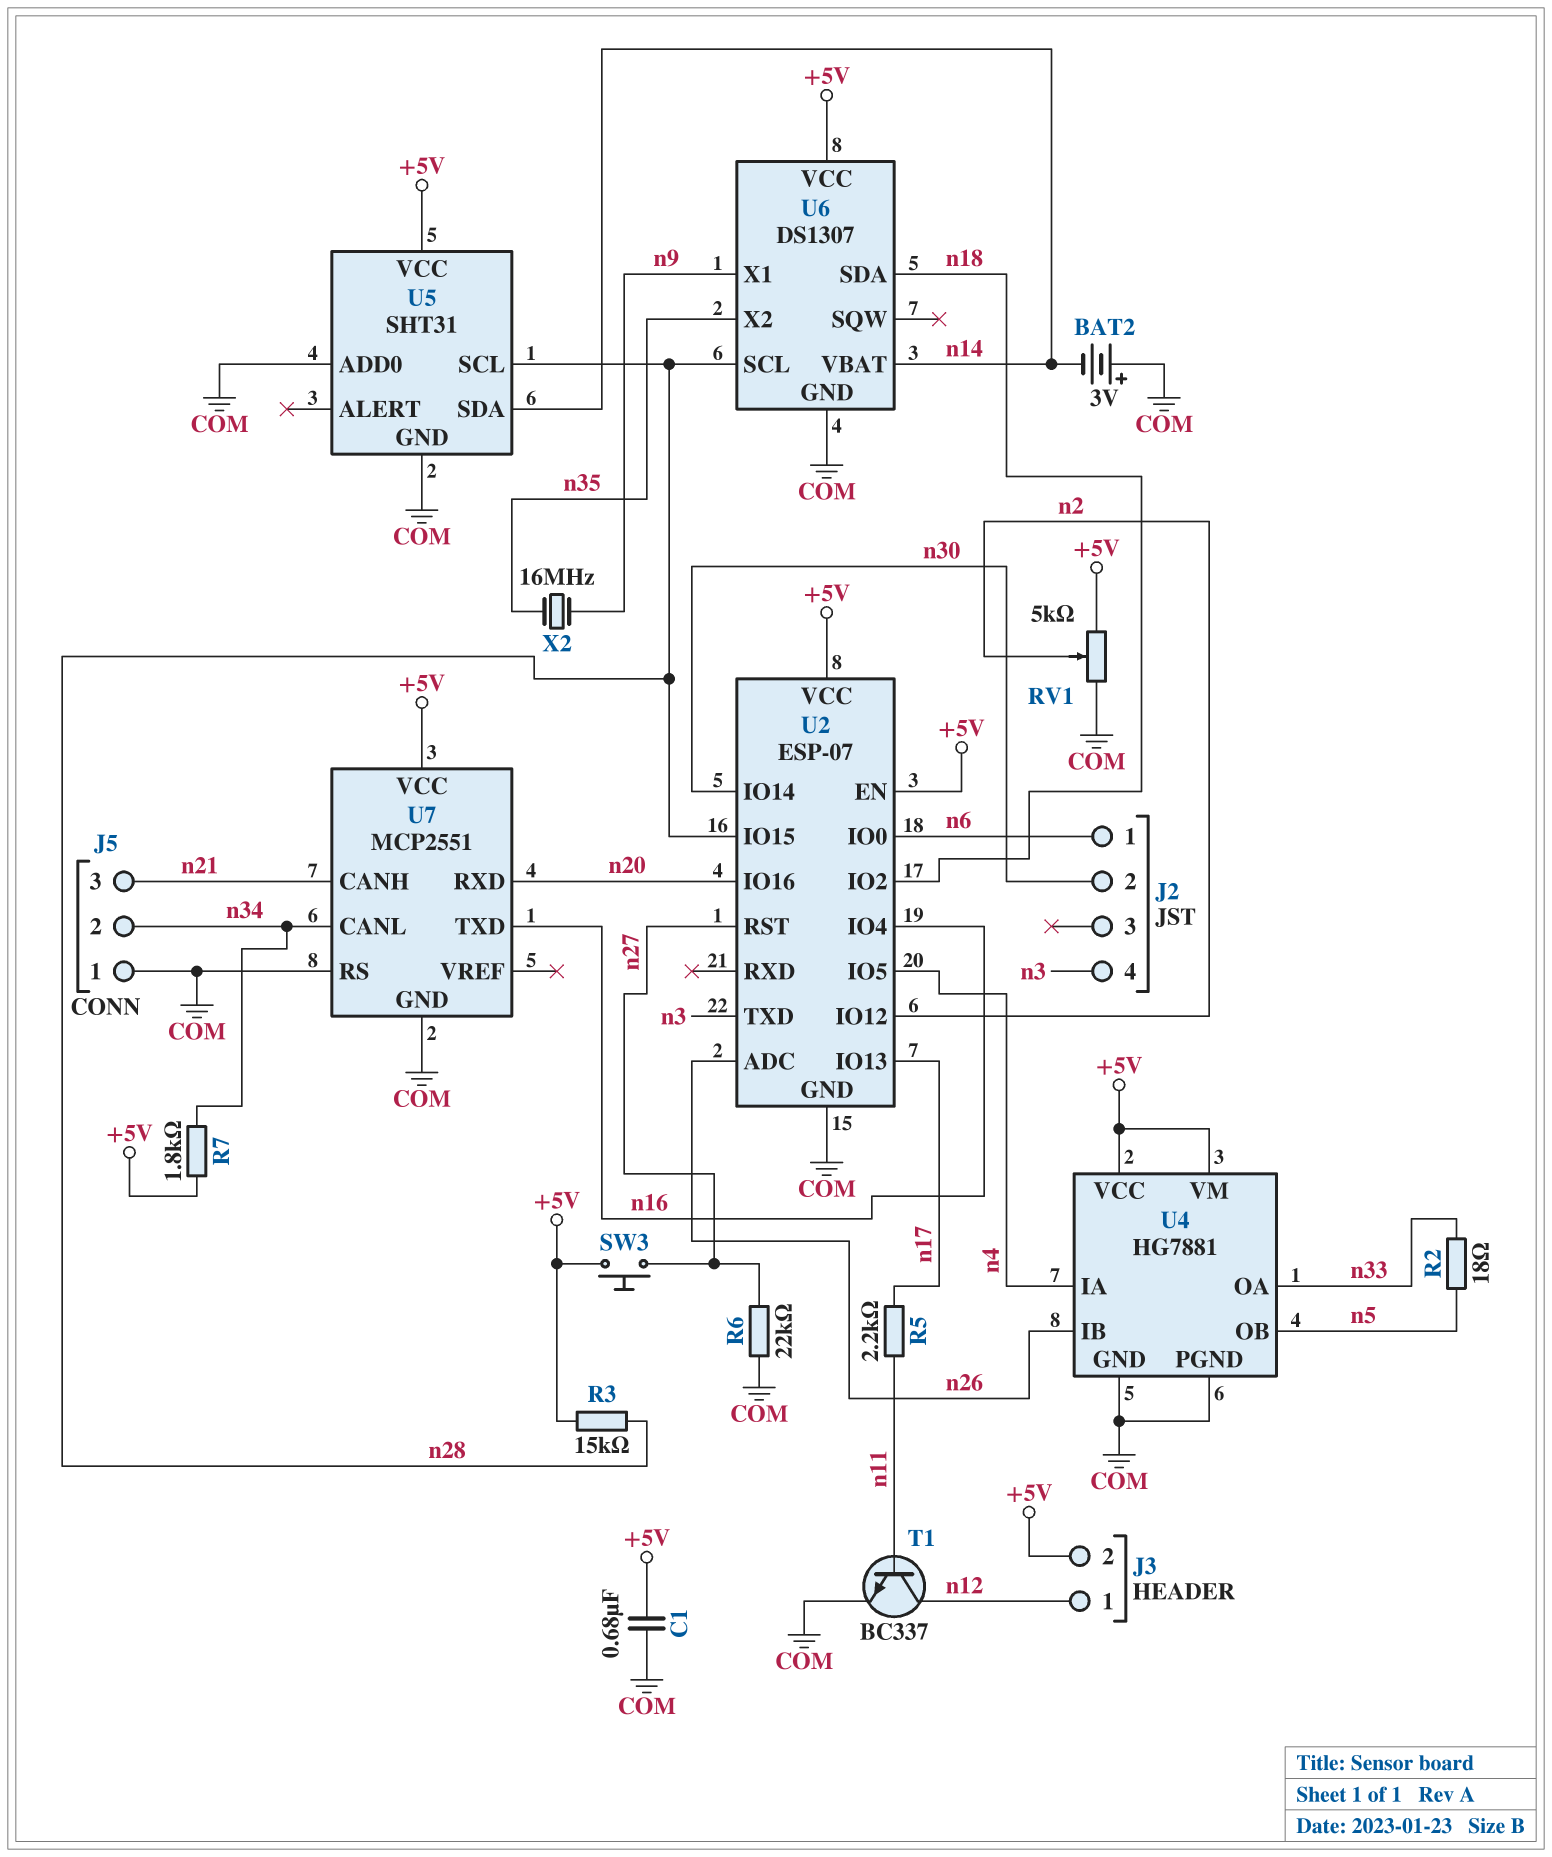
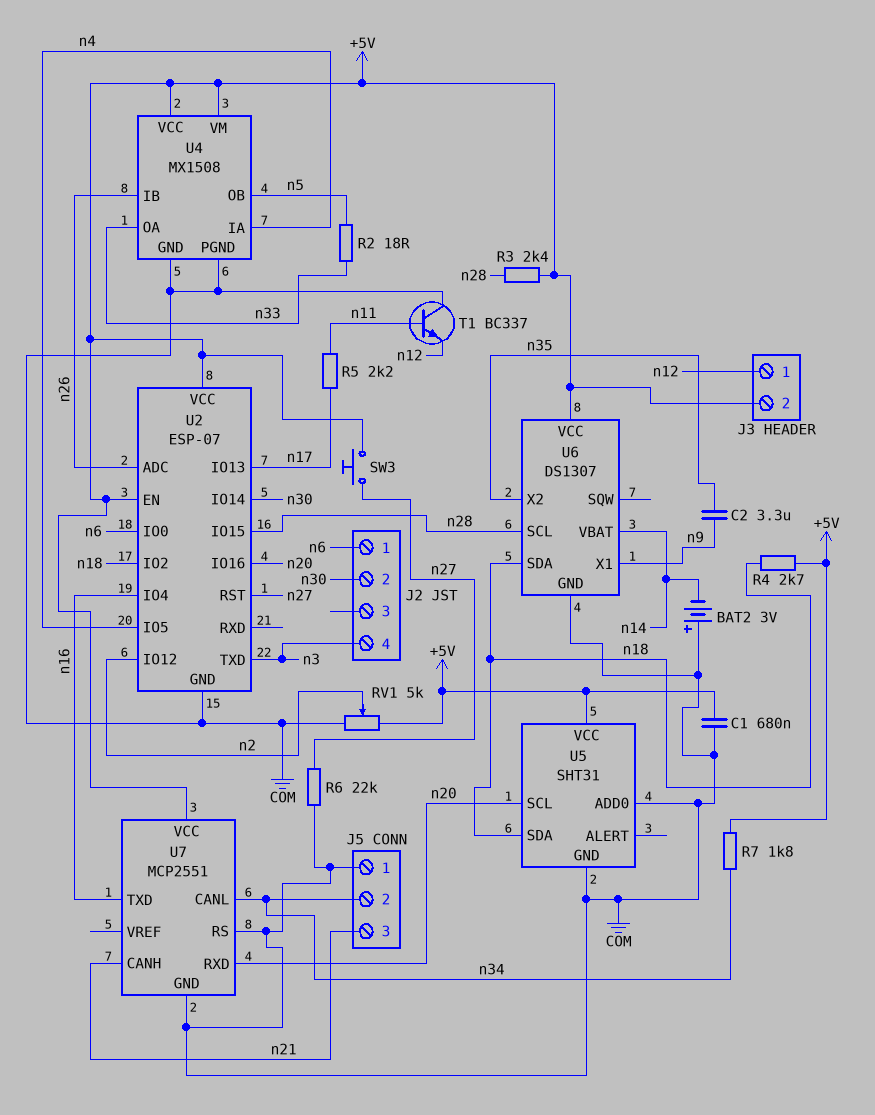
C2: none -> 3.3uF (n9, n35)
R3: 15k (+5V, n28) -> 2.4k (+5V, n28)
R4: none -> 2.7k (+5V, n18)
T1: NPN BC337 (B n11, C n12, E COM) -> NPN BC337 (B n11, C COM, E n12)
U4: HG7881 -> MX1508
U5 pin SCL: n28 -> n20
U5 pin SDA: n14 -> n18
X2: 16MHz (n9, n35) -> none

